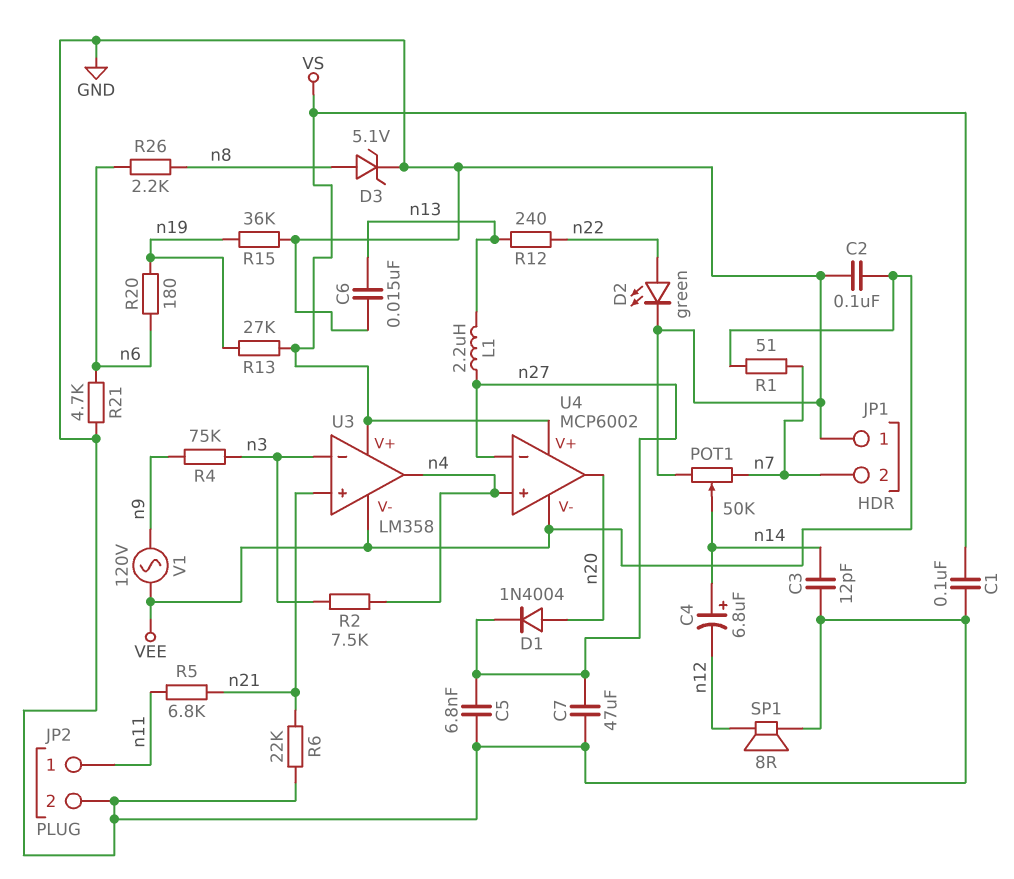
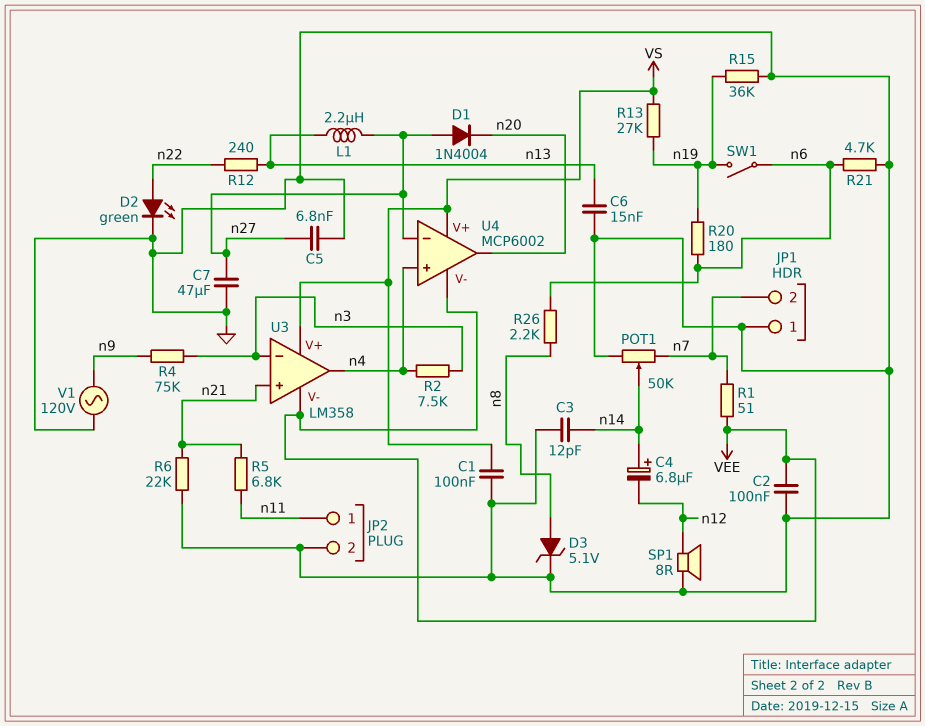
D1: diode 1N4004 (A n20, K n27) -> diode 1N4004 (A n27, K n20)
SW1: none -> switch (n6, n19)
V1: AC 120V (VEE, n9) -> AC 120V (GND, n9)

